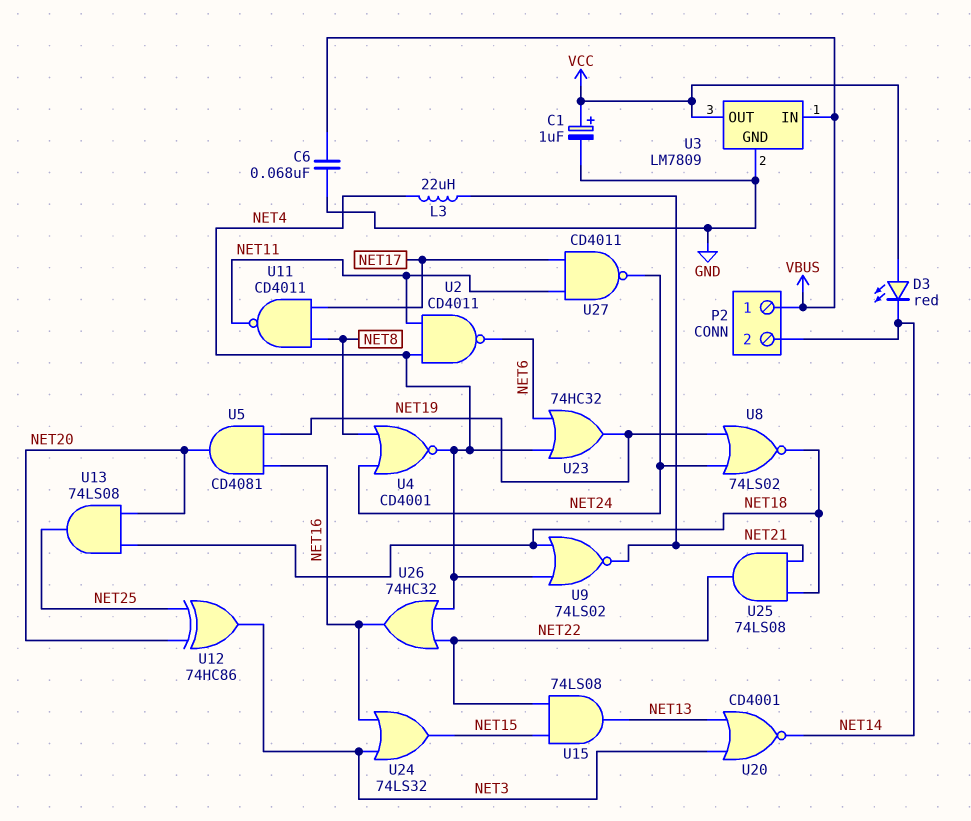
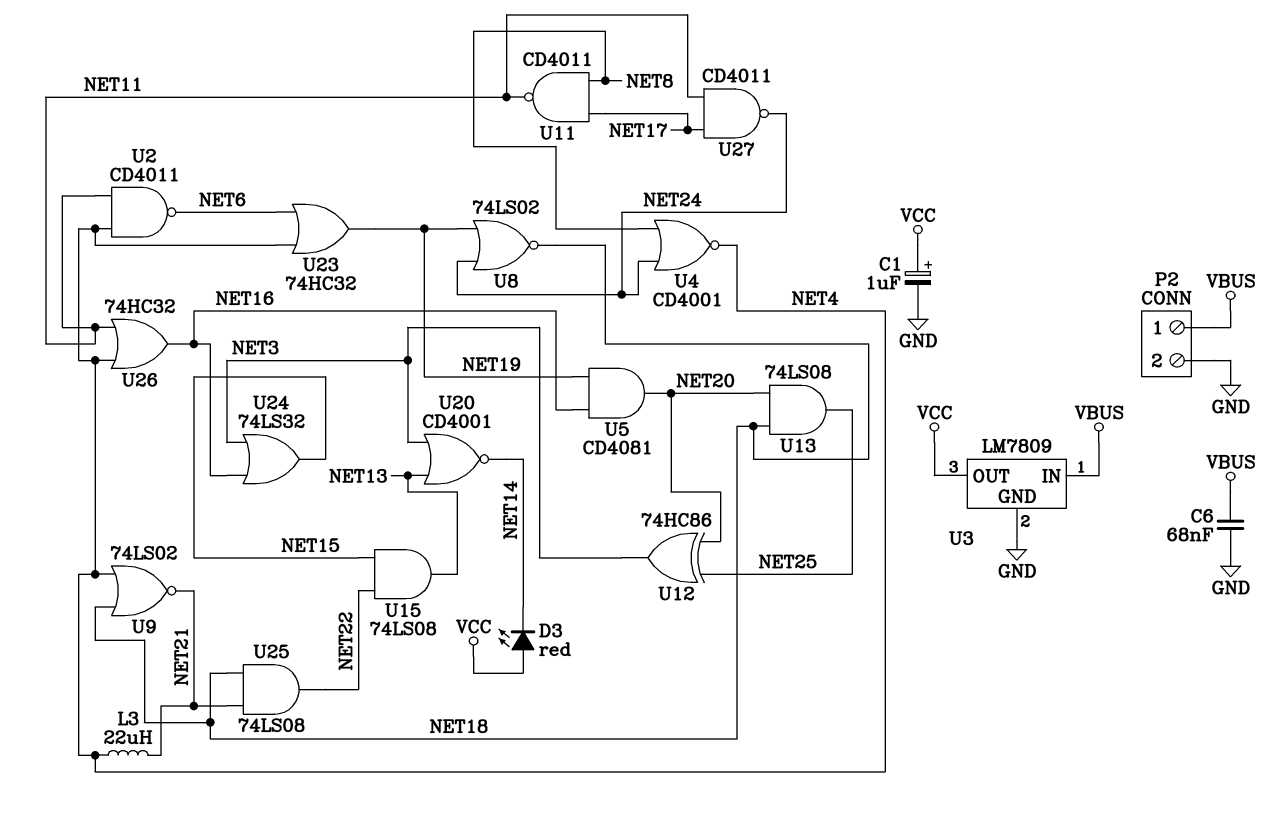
P2 pin 2: NET14 -> GND
U26: OR 74HC32 (in NET4, in NET22, out NET16) -> OR 74HC32 (in NET4, in NET11, out NET16)

